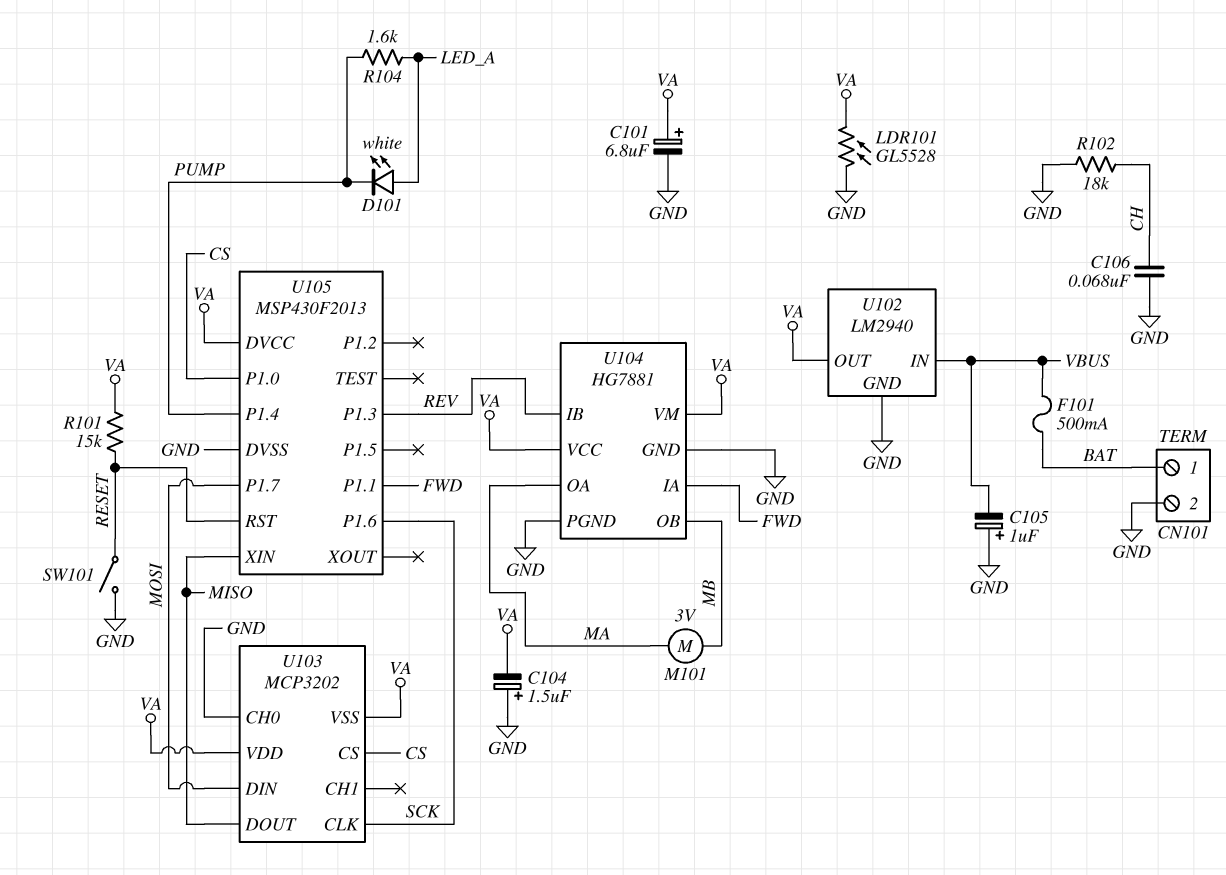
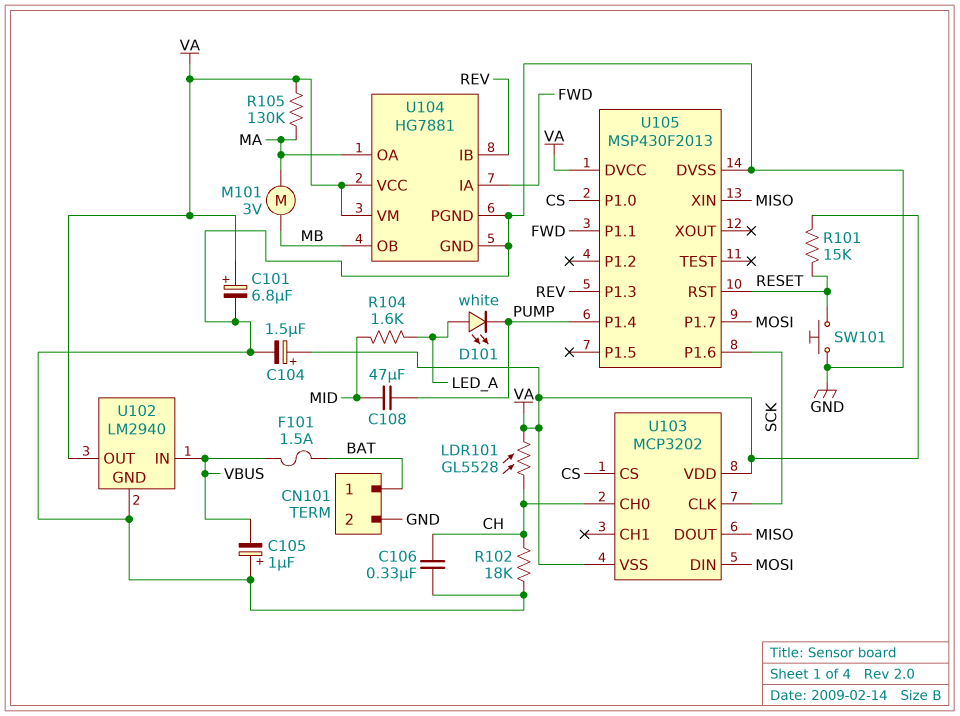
C104: 1.5uF (plus GND, minus VA) -> 1.5uF (plus VA, minus GND)
C106: 68nF (CH, GND) -> 330nF (CH, GND)
C108: none -> 47uF (MID, PUMP)
F101: 500mA (BAT, VBUS) -> 1.5A (BAT, VBUS)
LDR101: GL5528 (GND, VA) -> GL5528 (CH, VA)
R104: 1.6k (LED_A, PUMP) -> 1.6k (LED_A, MID)
R105: none -> 130k (MA, VA)
SW101: switch (GND, RESET) -> button (GND, RESET)
U103 pin CH0: GND -> CH

